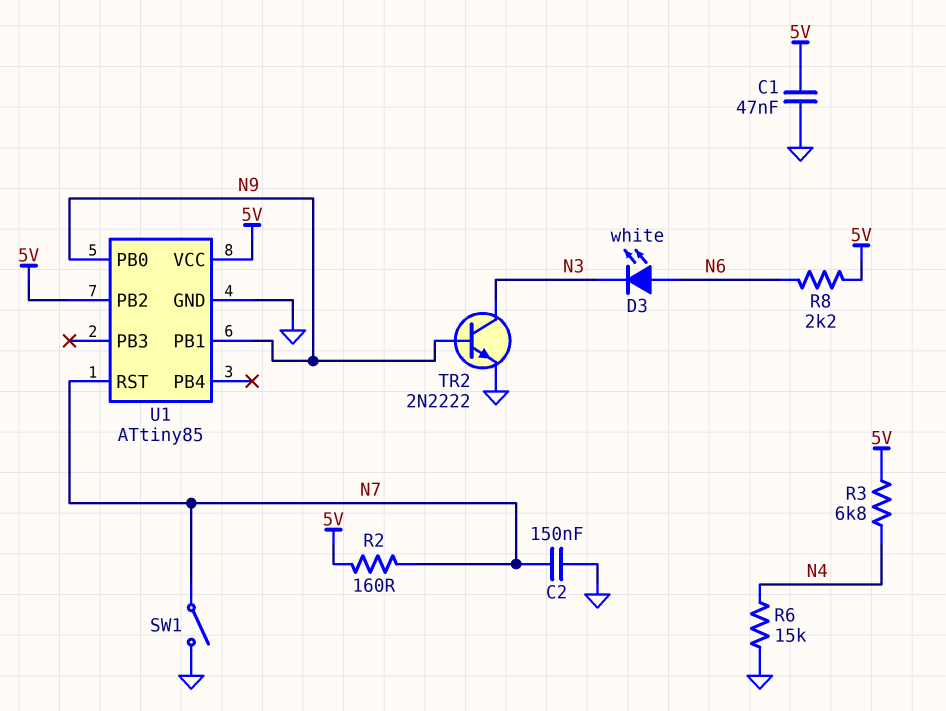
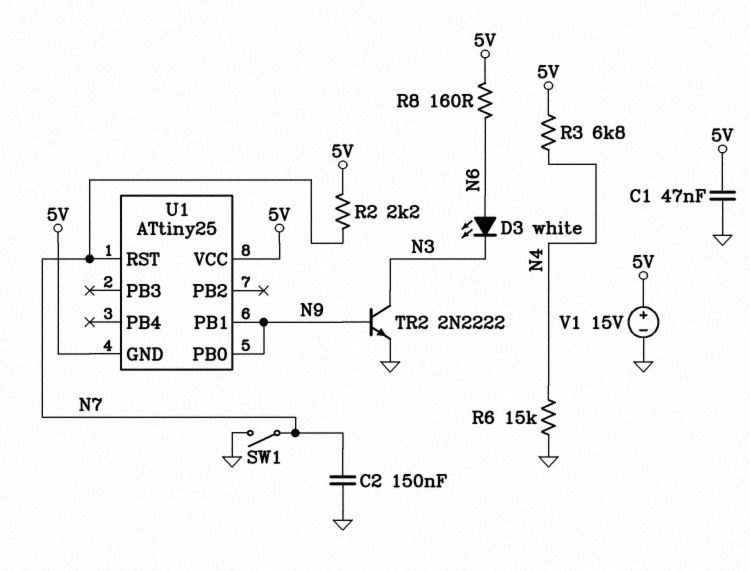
R2: 160 (5V, N7) -> 2.2k (5V, N7)
R8: 2.2k (5V, N6) -> 160 (5V, N6)
U1: ATtiny85 -> ATtiny25
U1 pin GND: GND -> 5V
U1 pin PB2: 5V -> none
V1: none -> 15V (plus 5V, minus GND)

